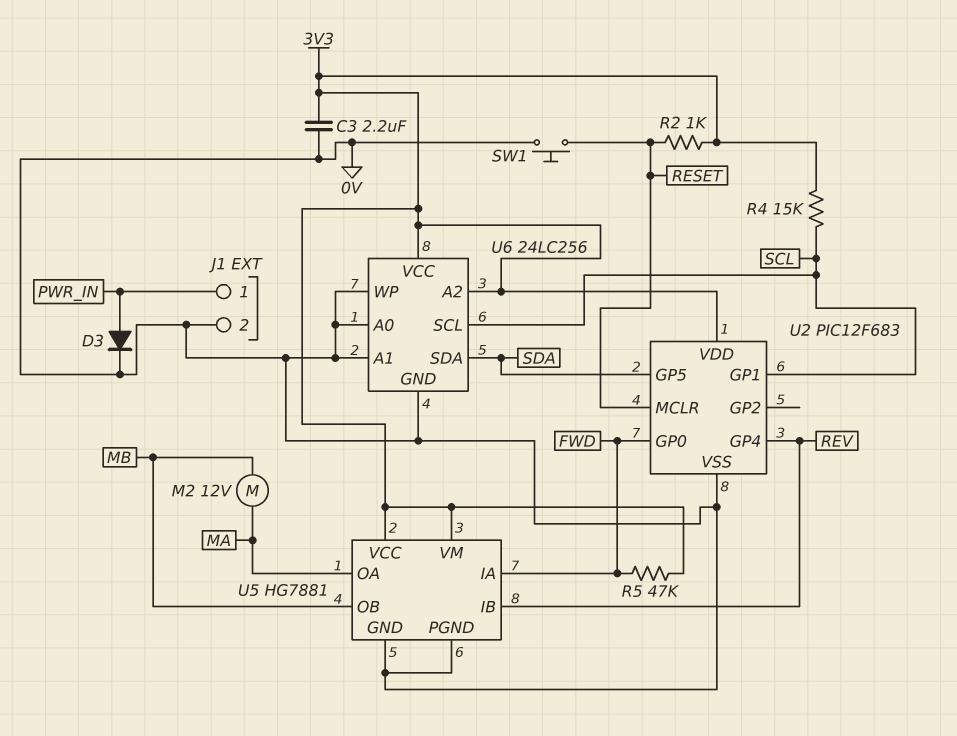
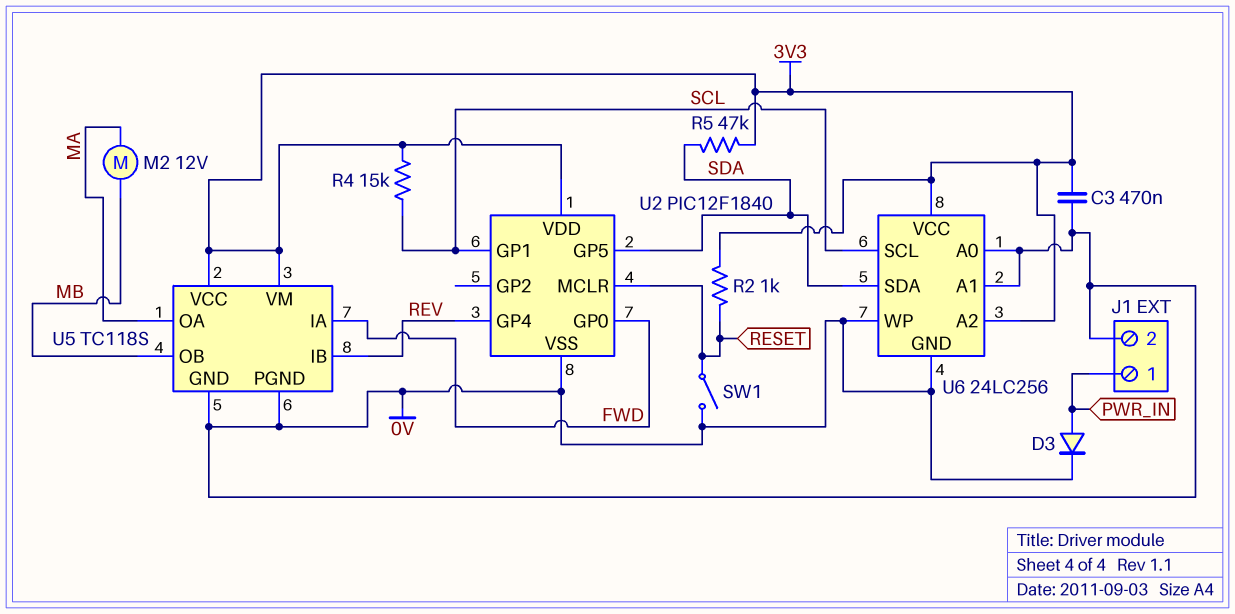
C3: 2.2uF (0V, 3V3) -> 470nF (0V, 3V3)
R5: 47k (3V3, FWD) -> 47k (3V3, SDA)
SW1: button (0V, RESET) -> switch (0V, RESET)
U2: PIC12F683 -> PIC12F1840
U5: HG7881 -> TC118S

